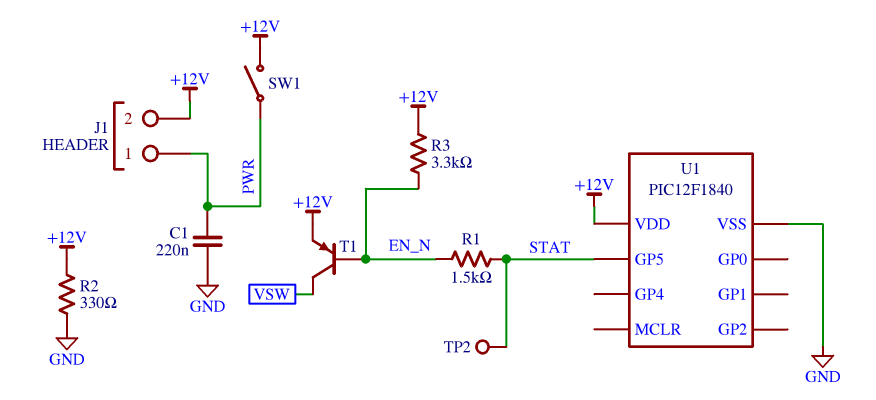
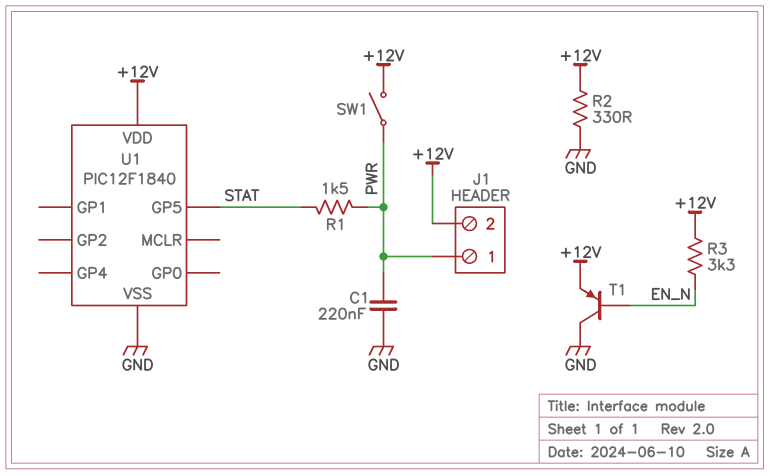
R1: 1.5k (EN_N, STAT) -> 1.5k (PWR, STAT)
T1: PNP (B EN_N, C VSW, E +12V) -> PNP (B EN_N, C GND, E +12V)
TP2: test point (STAT) -> none

